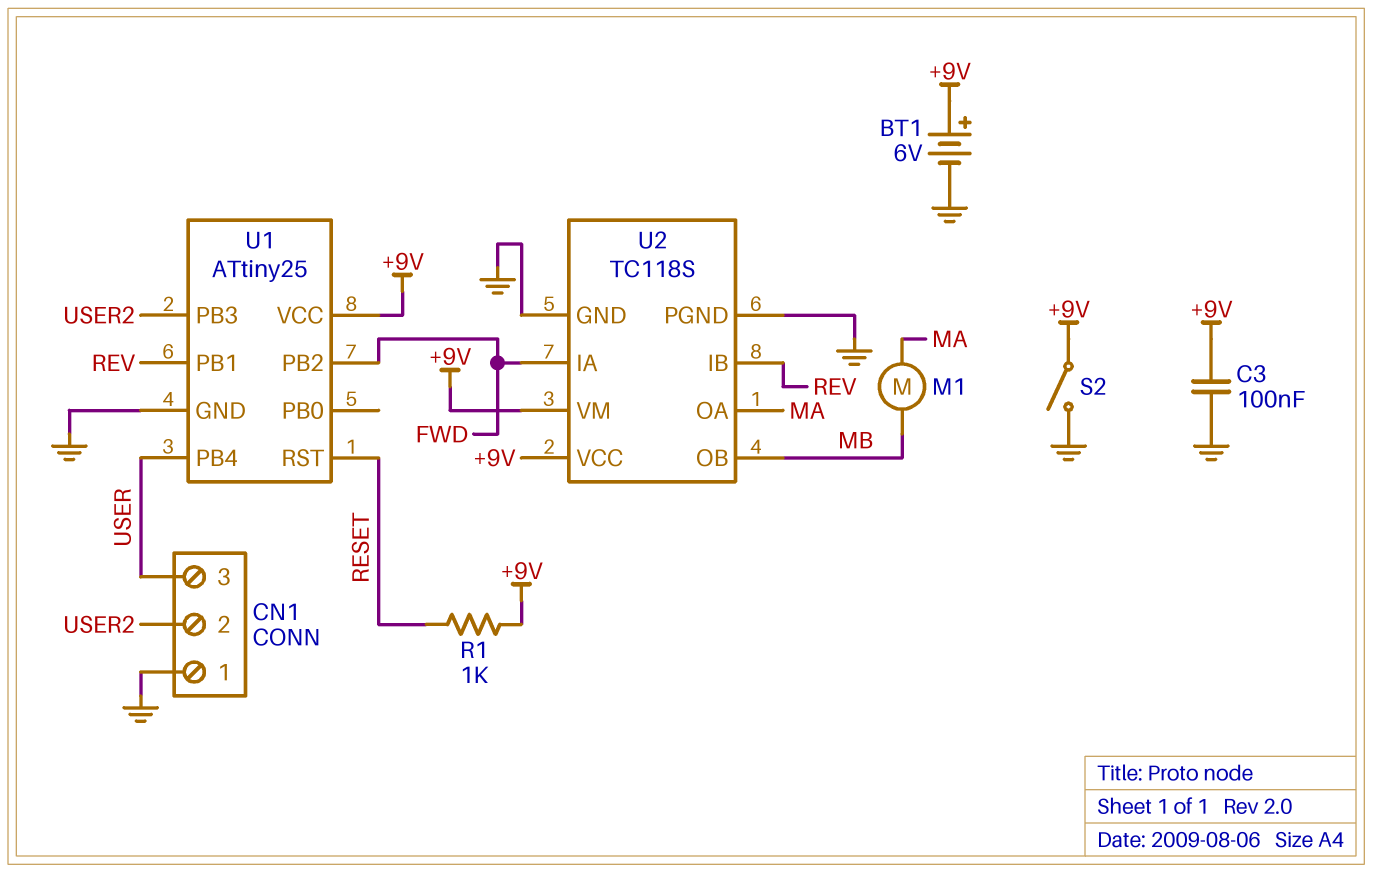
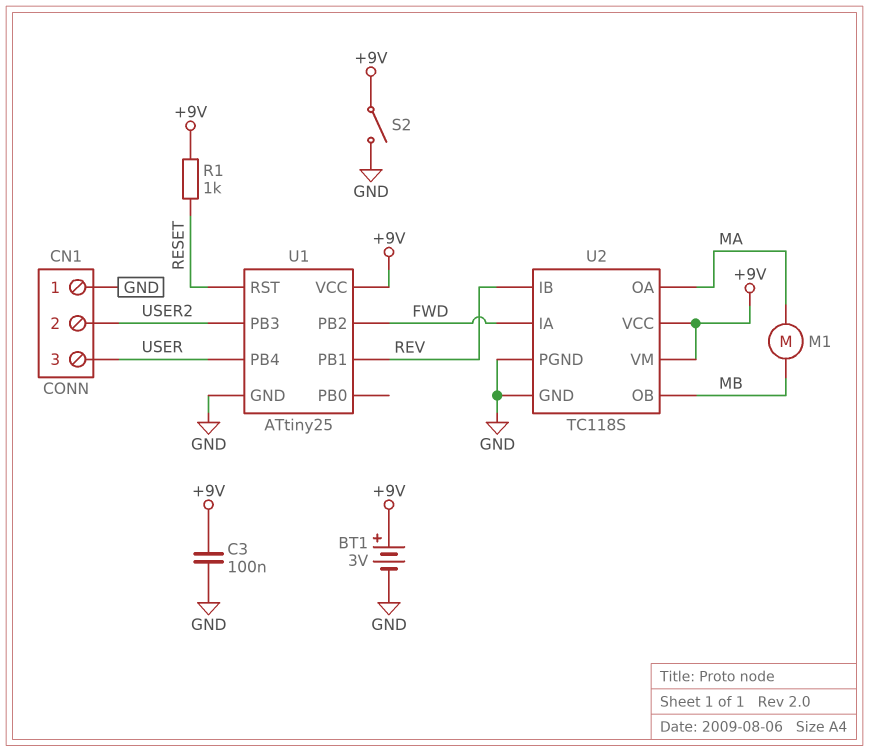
BT1: 6V (plus +9V, minus GND) -> 3V (plus +9V, minus GND)

